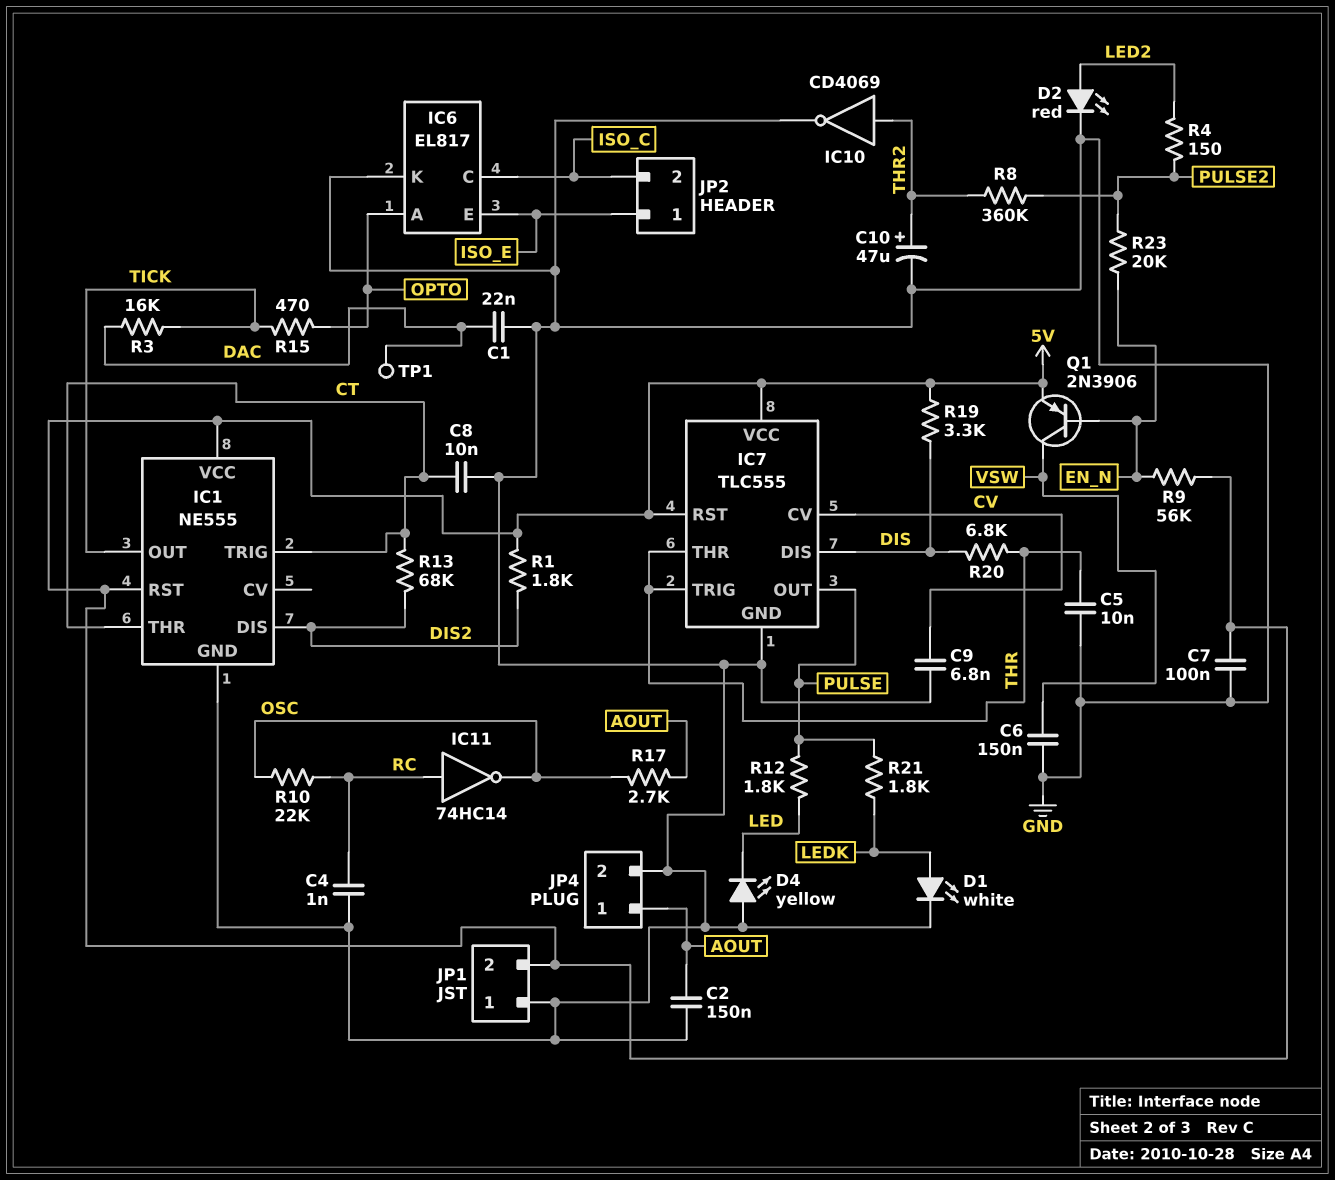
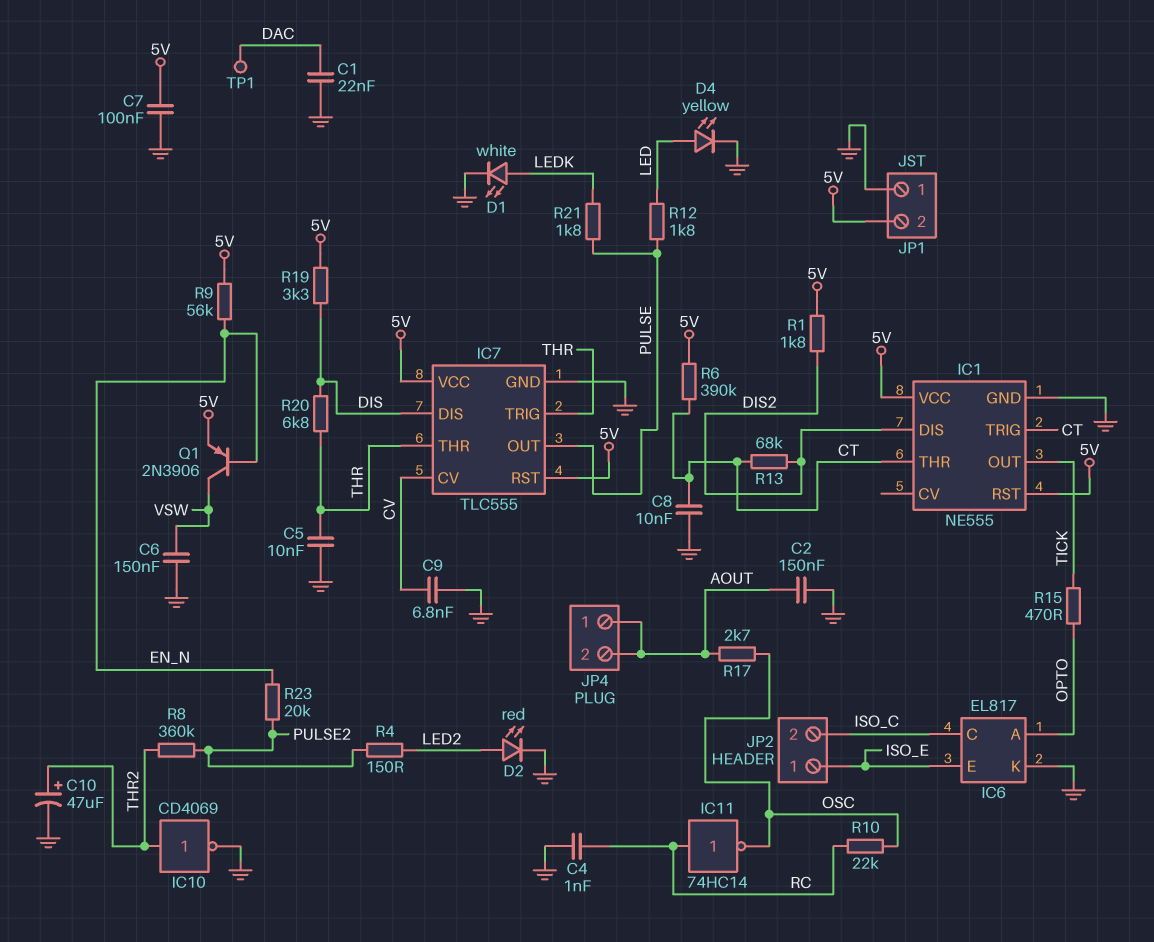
D4: LED yellow (A GND, K LED) -> LED yellow (A LED, K GND)
JP4 pin 2: GND -> AOUT
R3: 16k (DAC, TICK) -> none
R6: none -> 390k (5V, CT)

